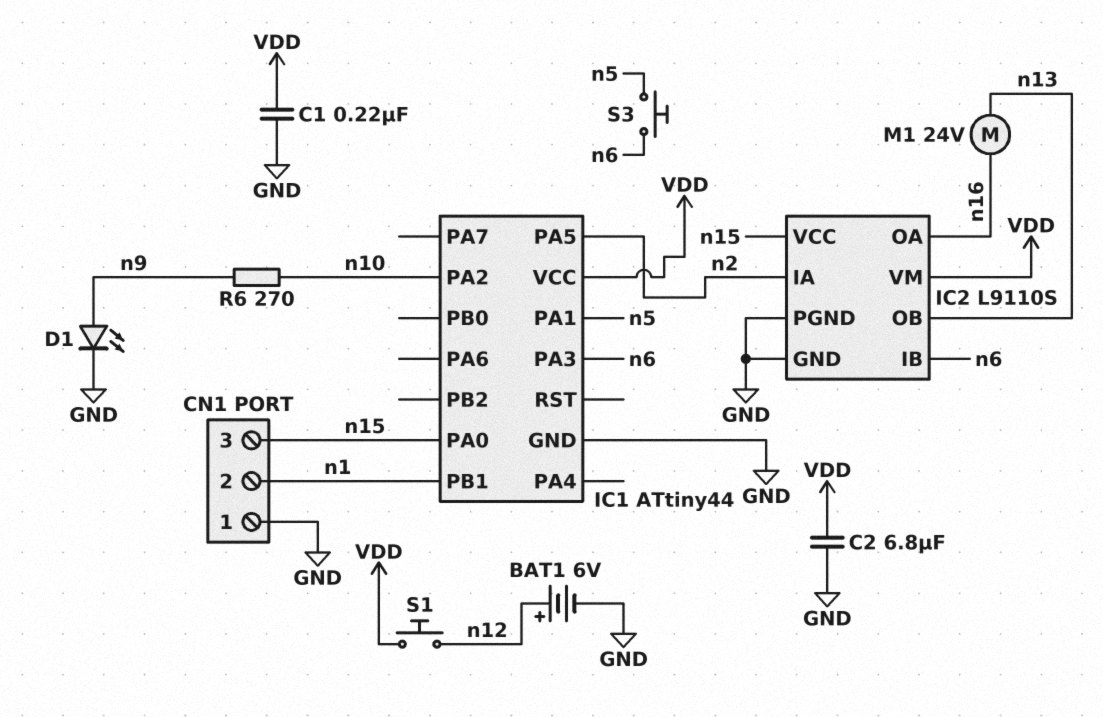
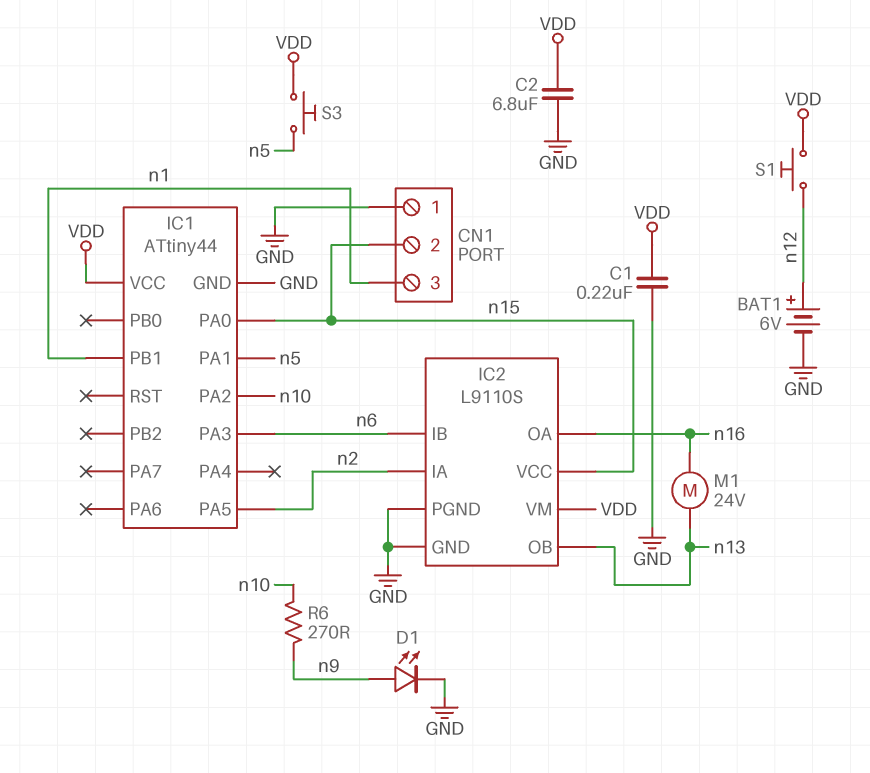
CN1 pin 2: n1 -> n15
CN1 pin 3: n15 -> n1
S3: button (n5, n6) -> button (VDD, n5)

